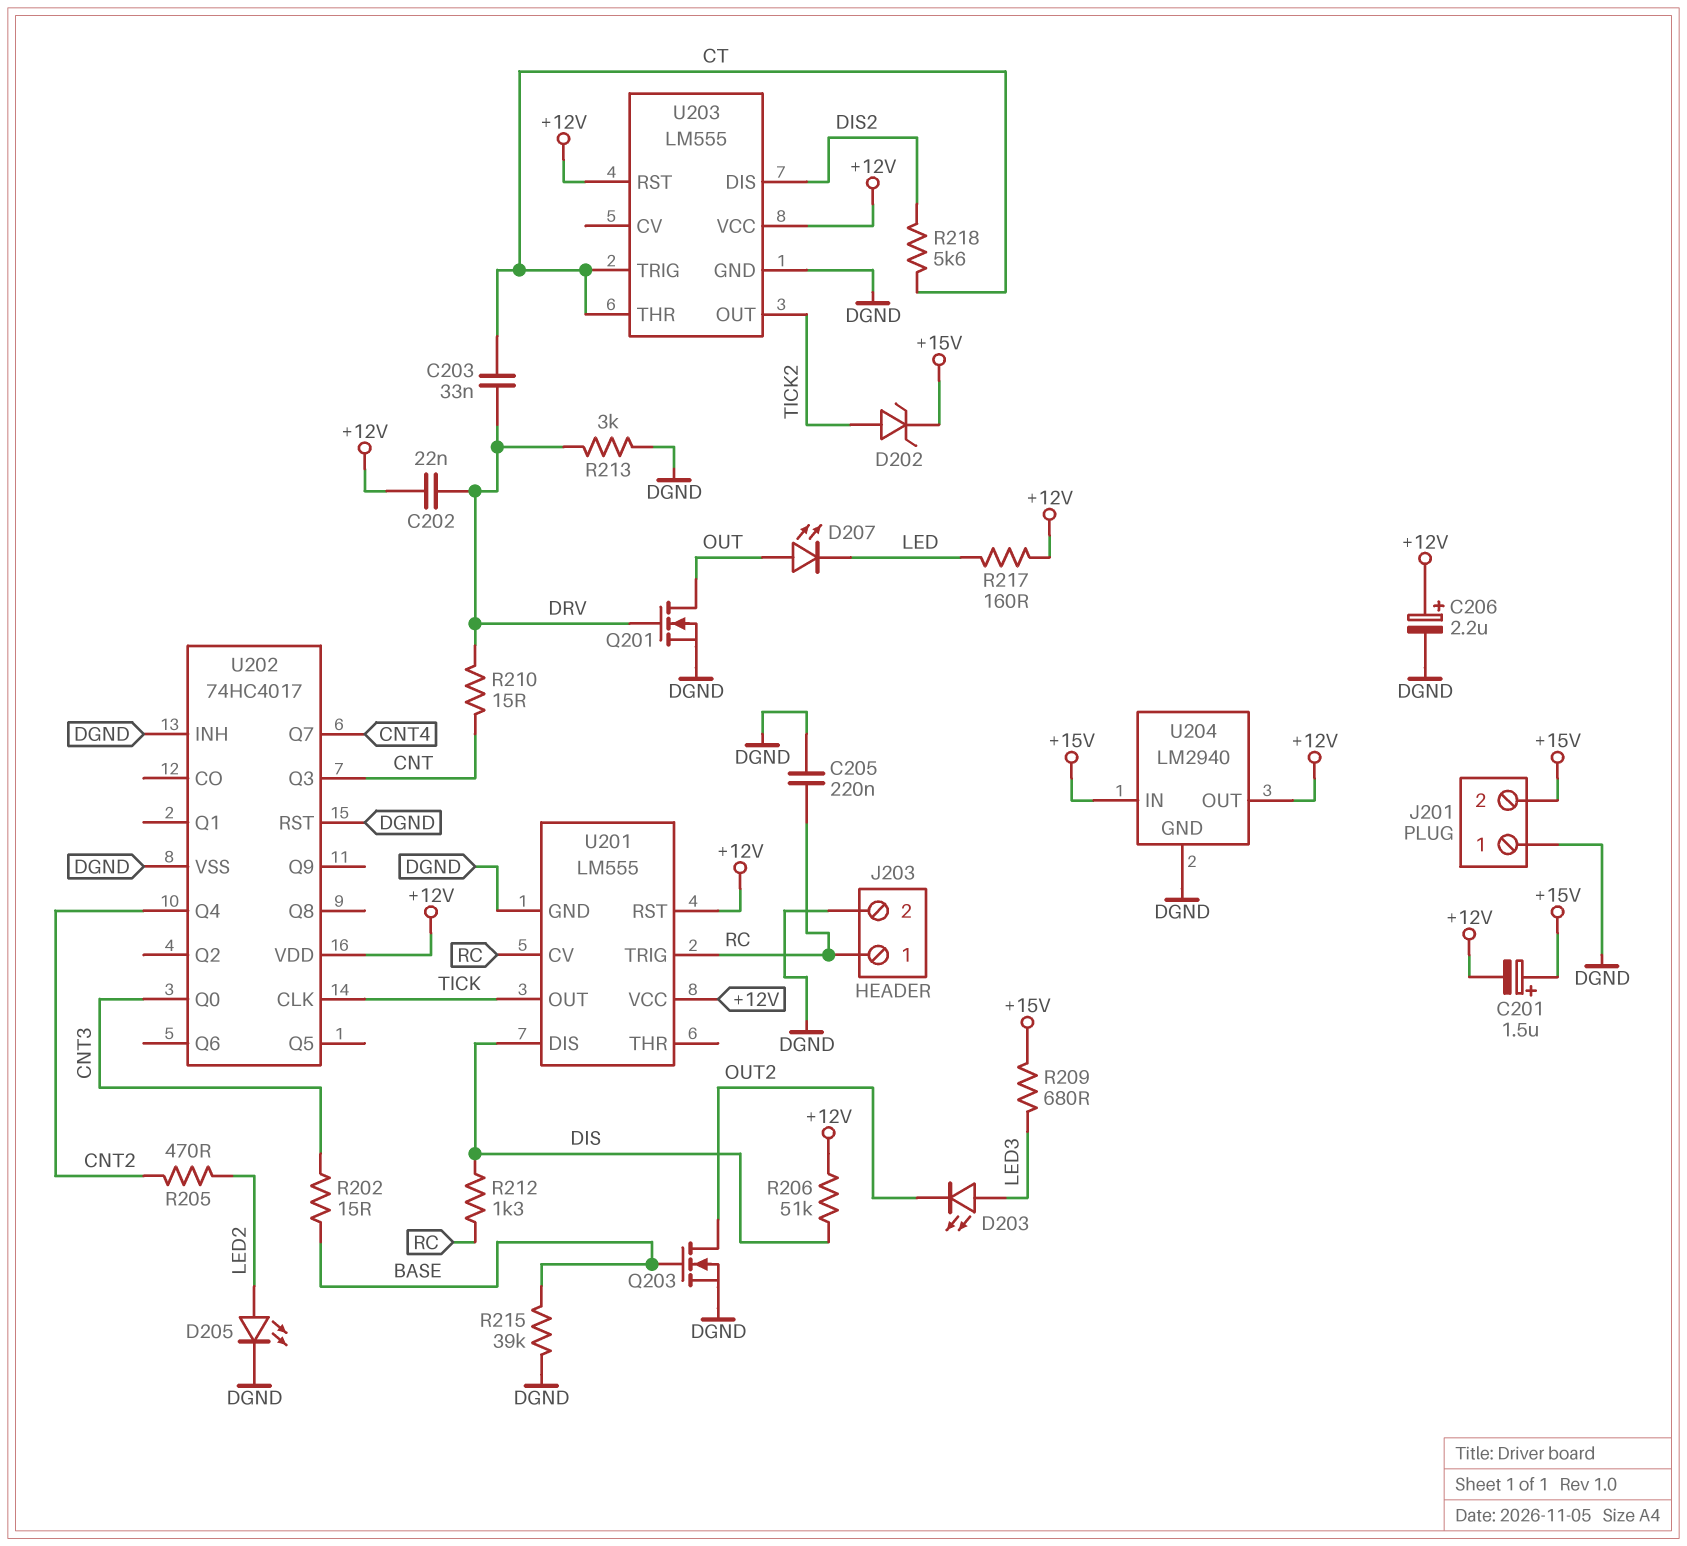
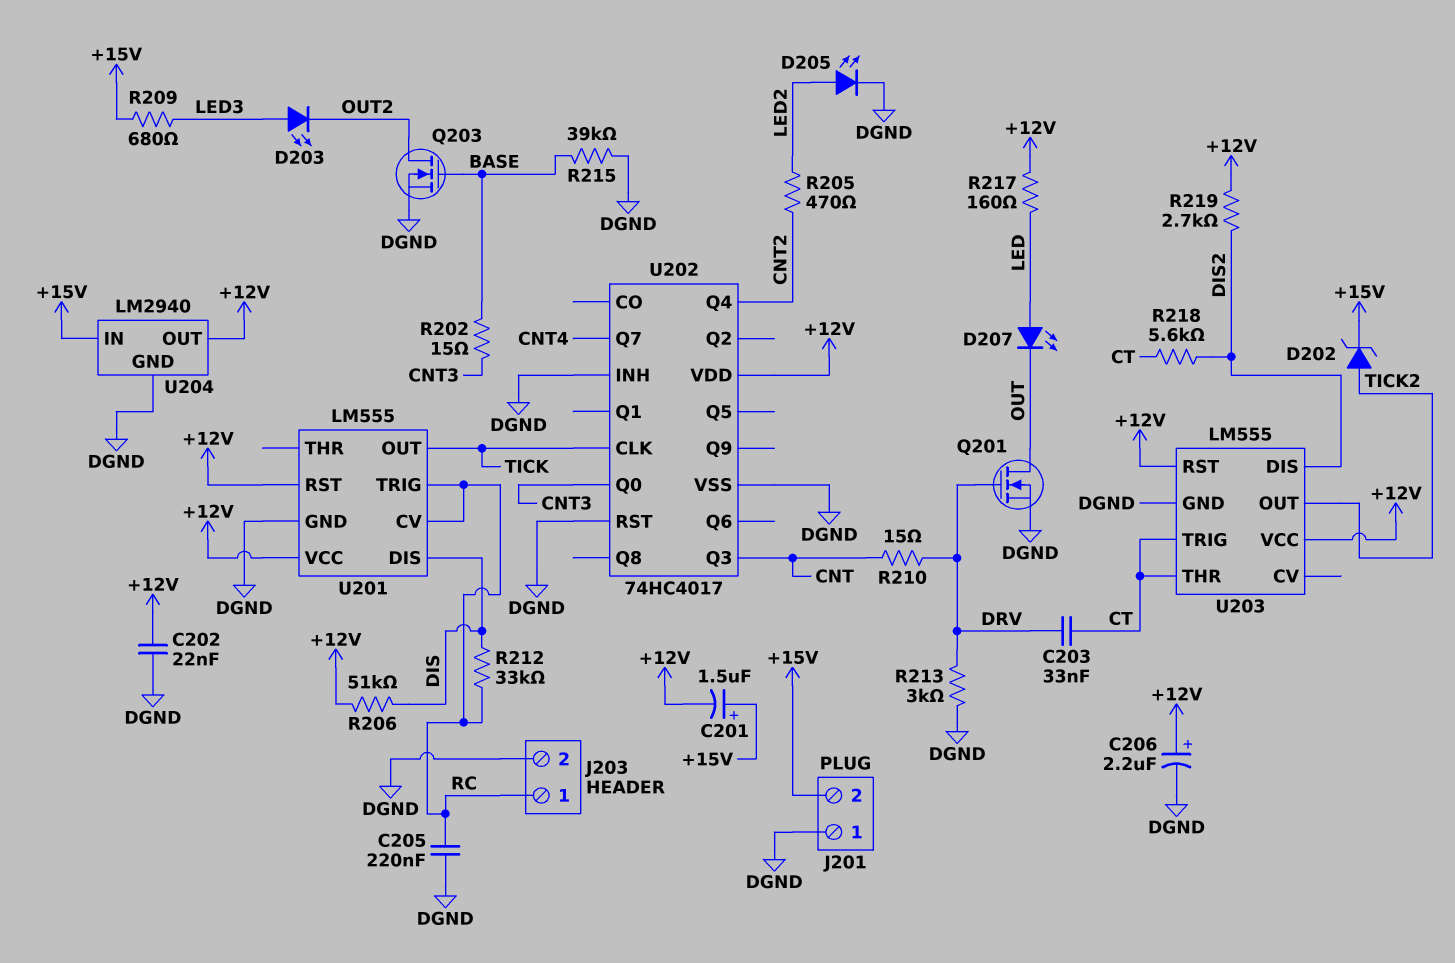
C202: 22nF (+12V, DRV) -> 22nF (+12V, DGND)
D207: LED (A OUT, K LED) -> LED (A LED, K OUT)
R212: 1.3k (DIS, RC) -> 33k (DIS, RC)
R219: none -> 2.7k (+12V, DIS2)

